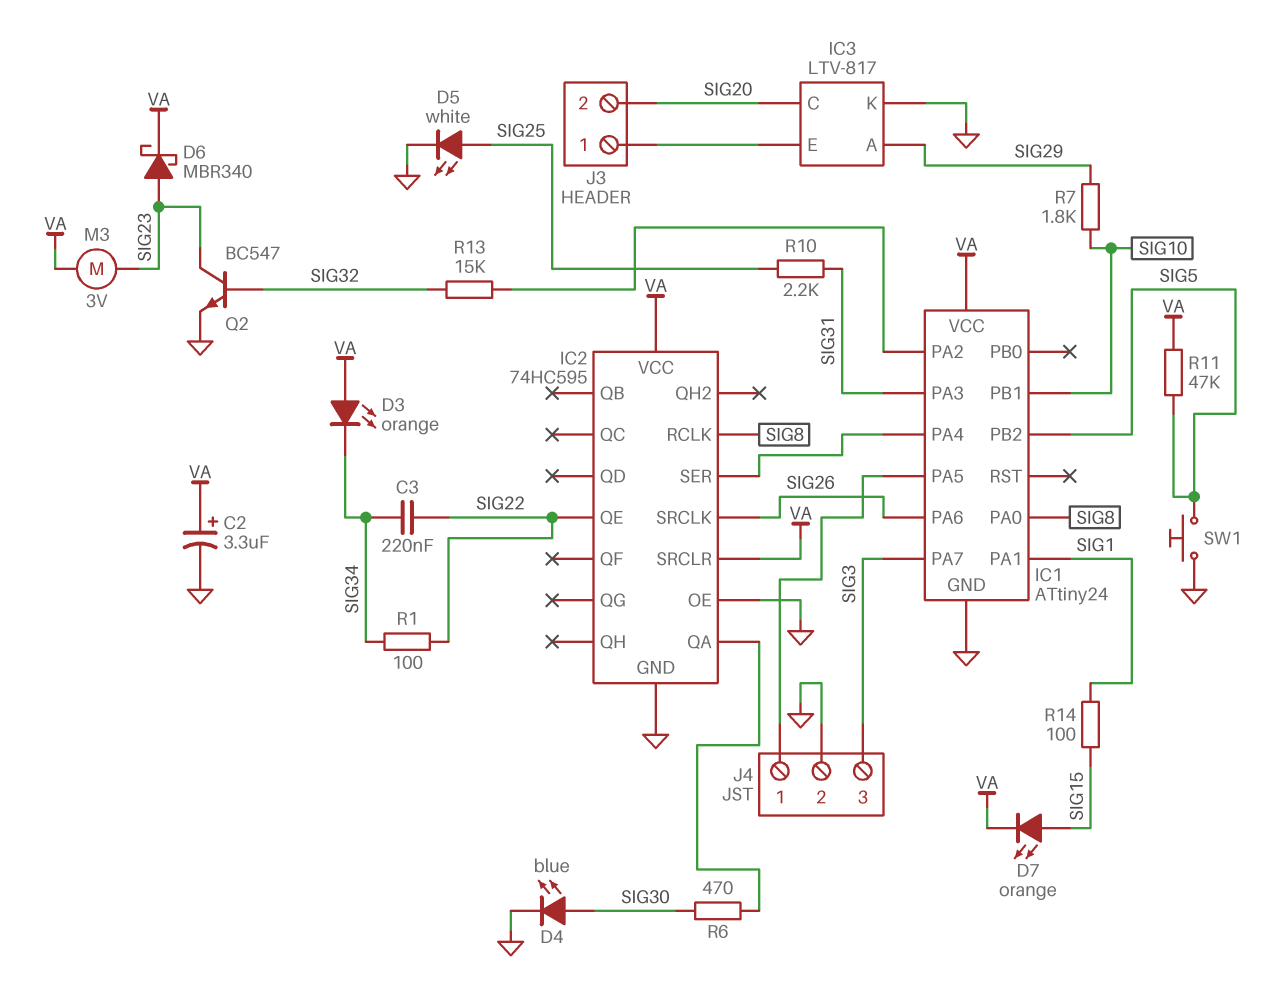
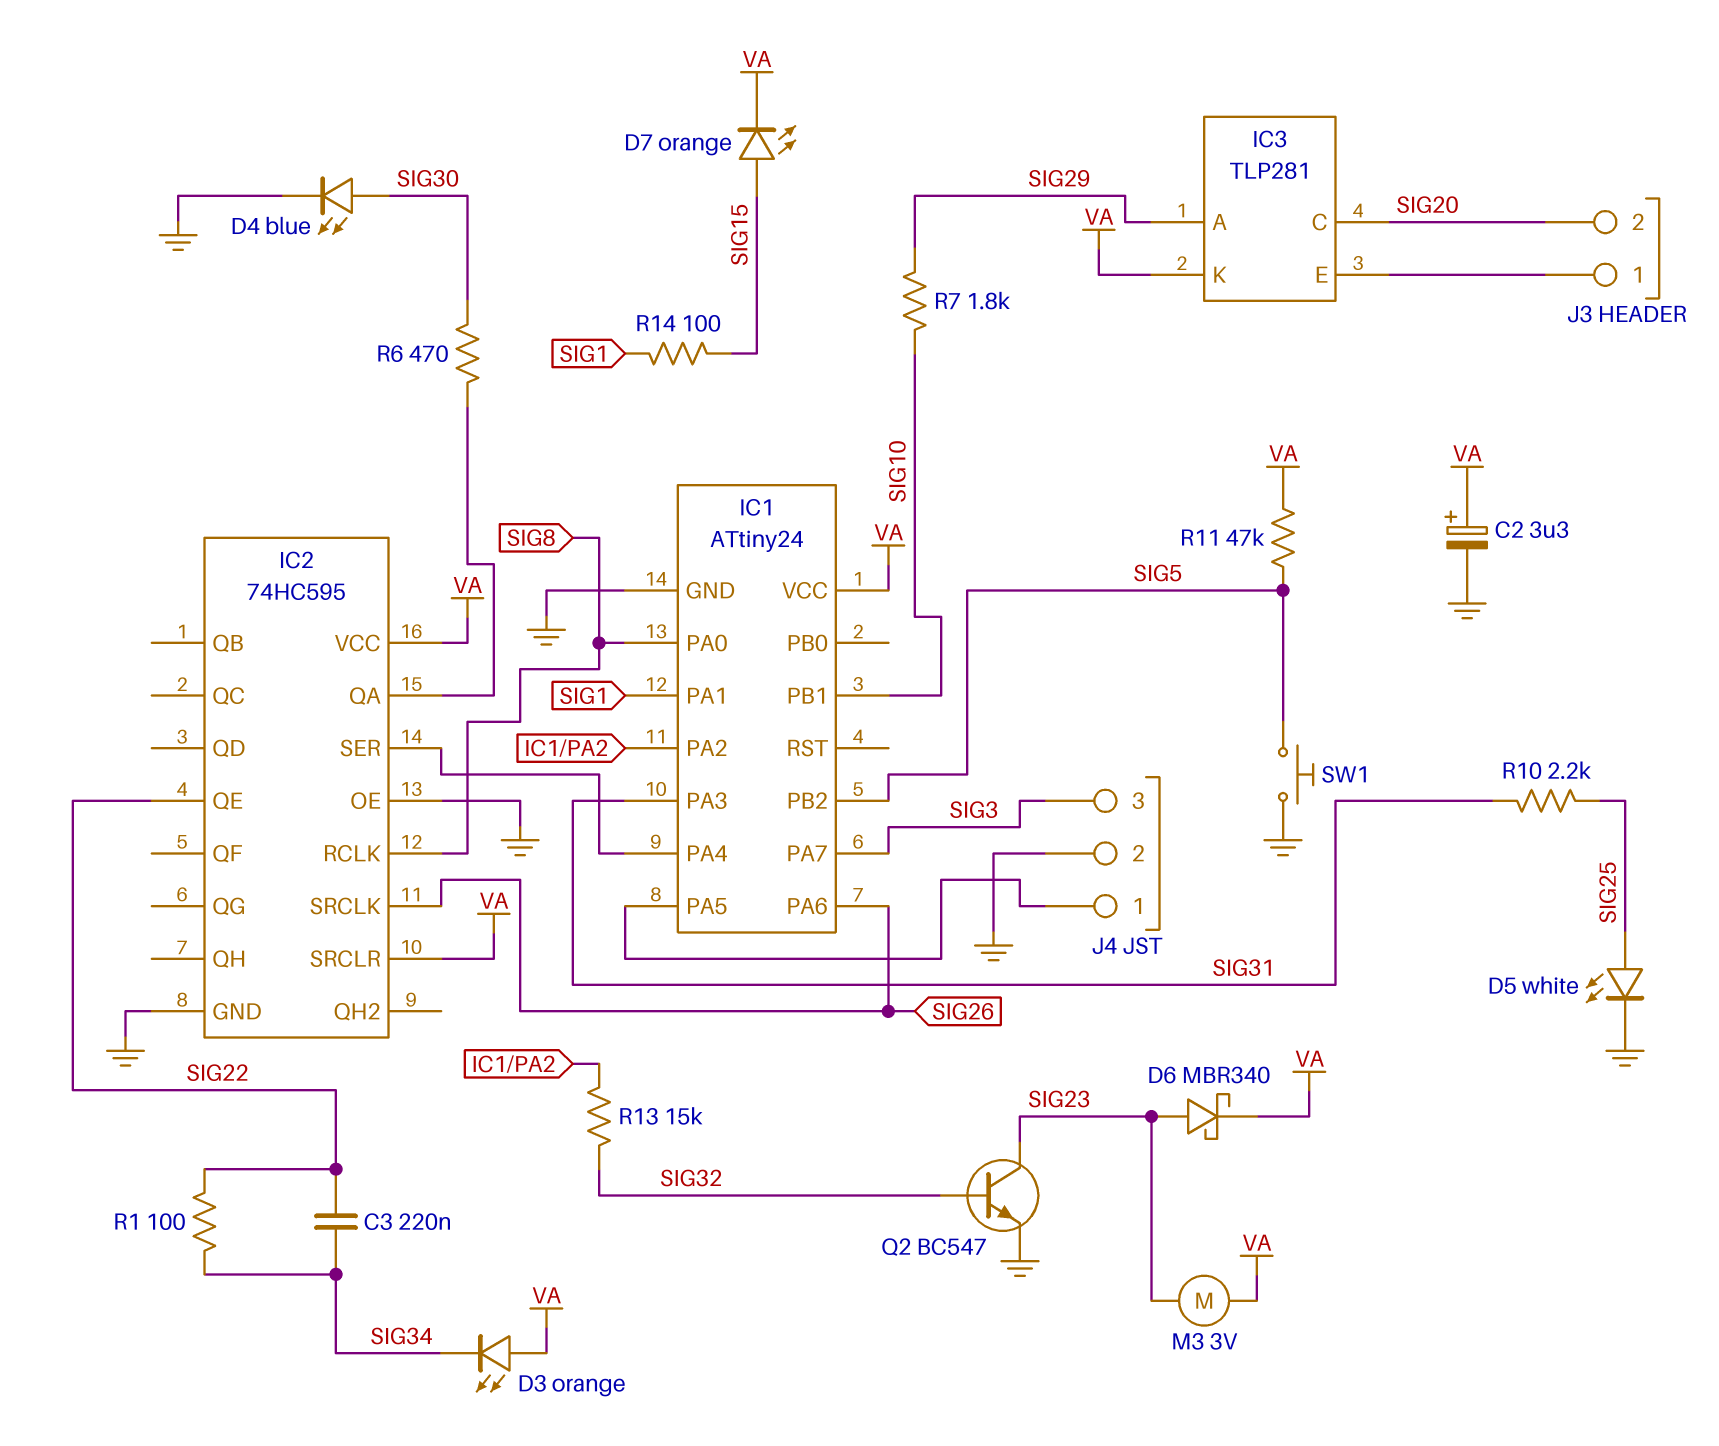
IC3: LTV-817 -> TLP281
IC3 pin K: GND -> VA

